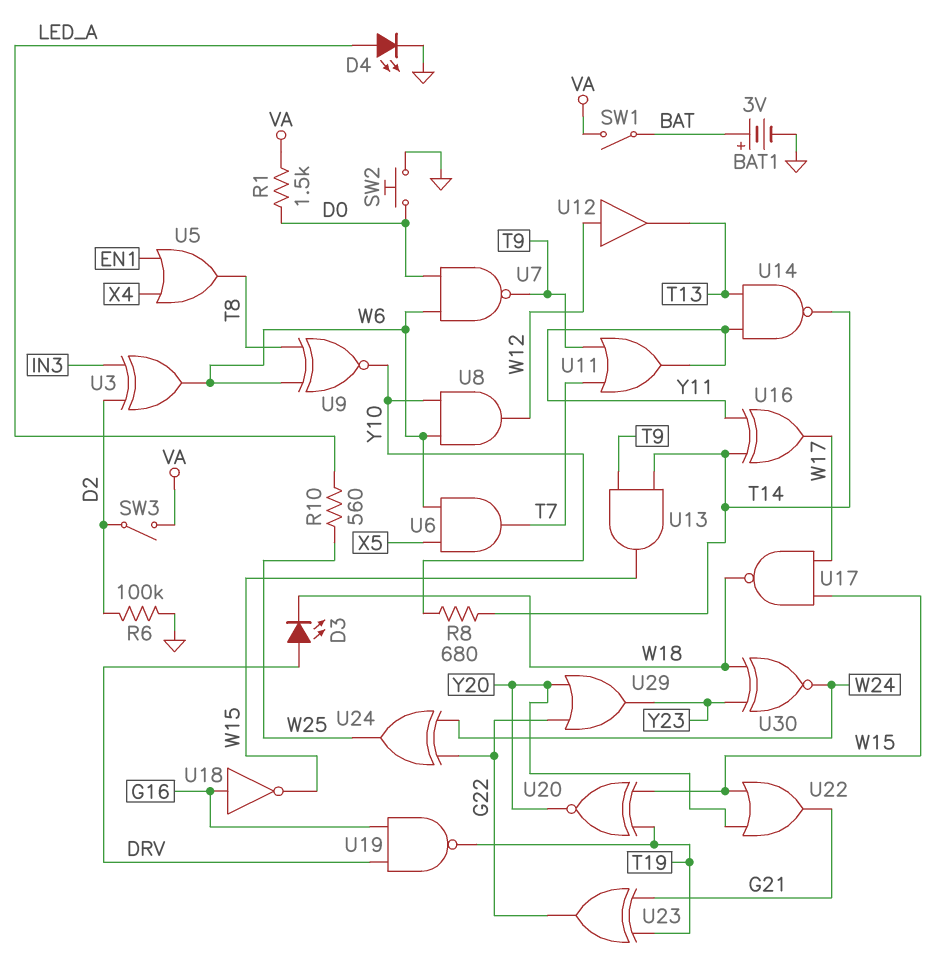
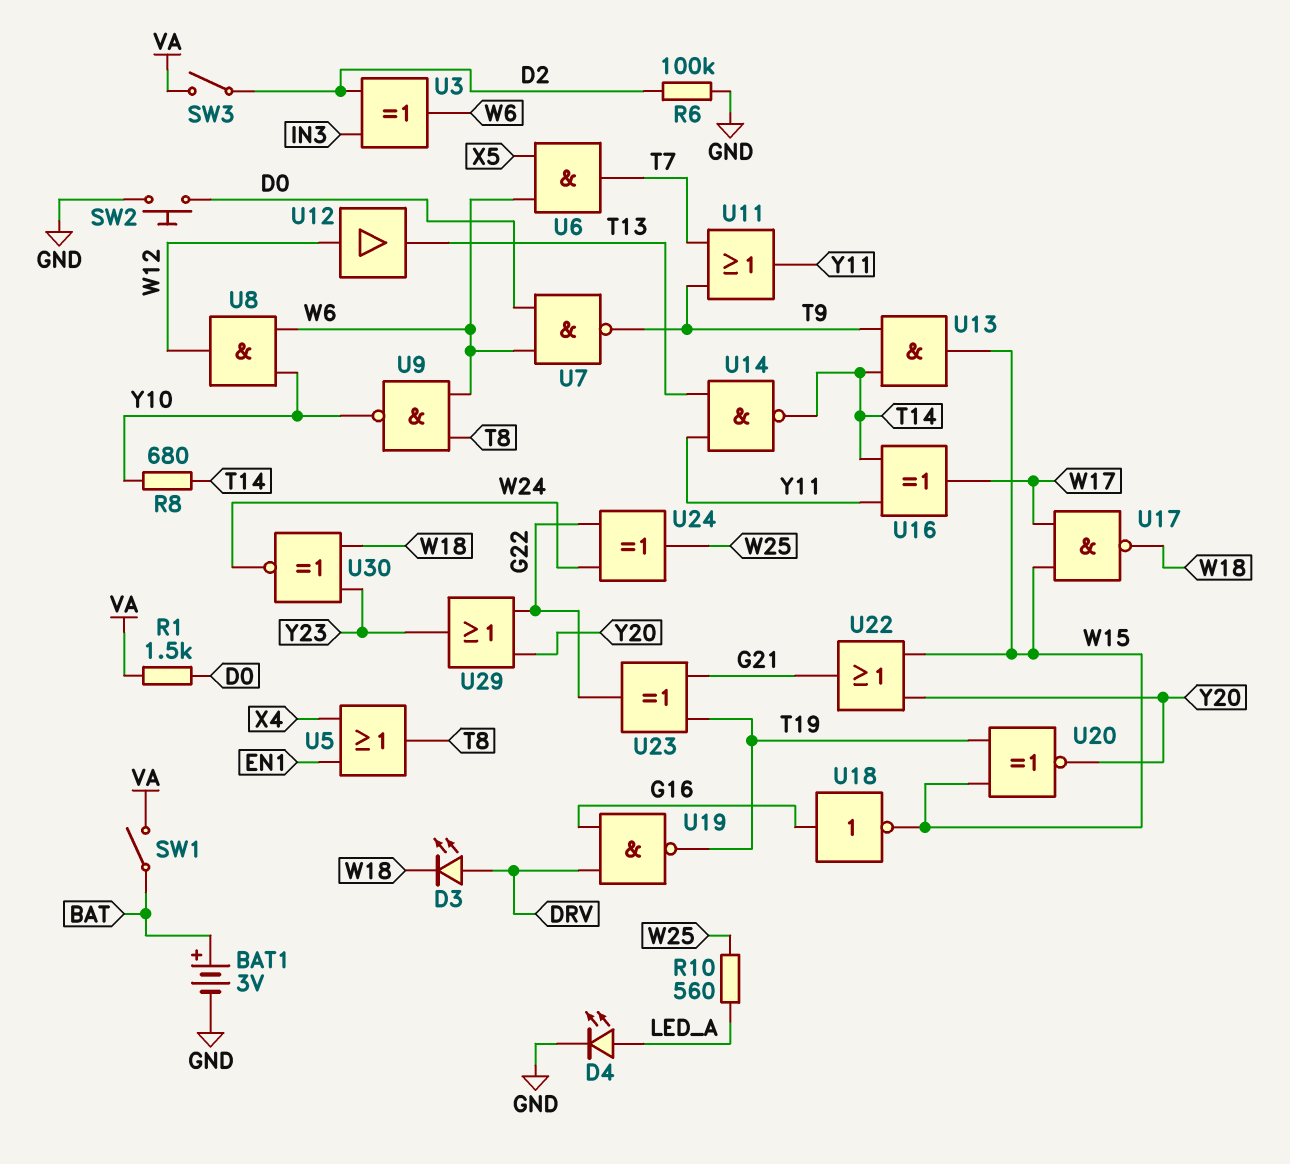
U9: XNOR (in T8, in W6, out Y10) -> NAND (in T8, in W6, out Y10)

